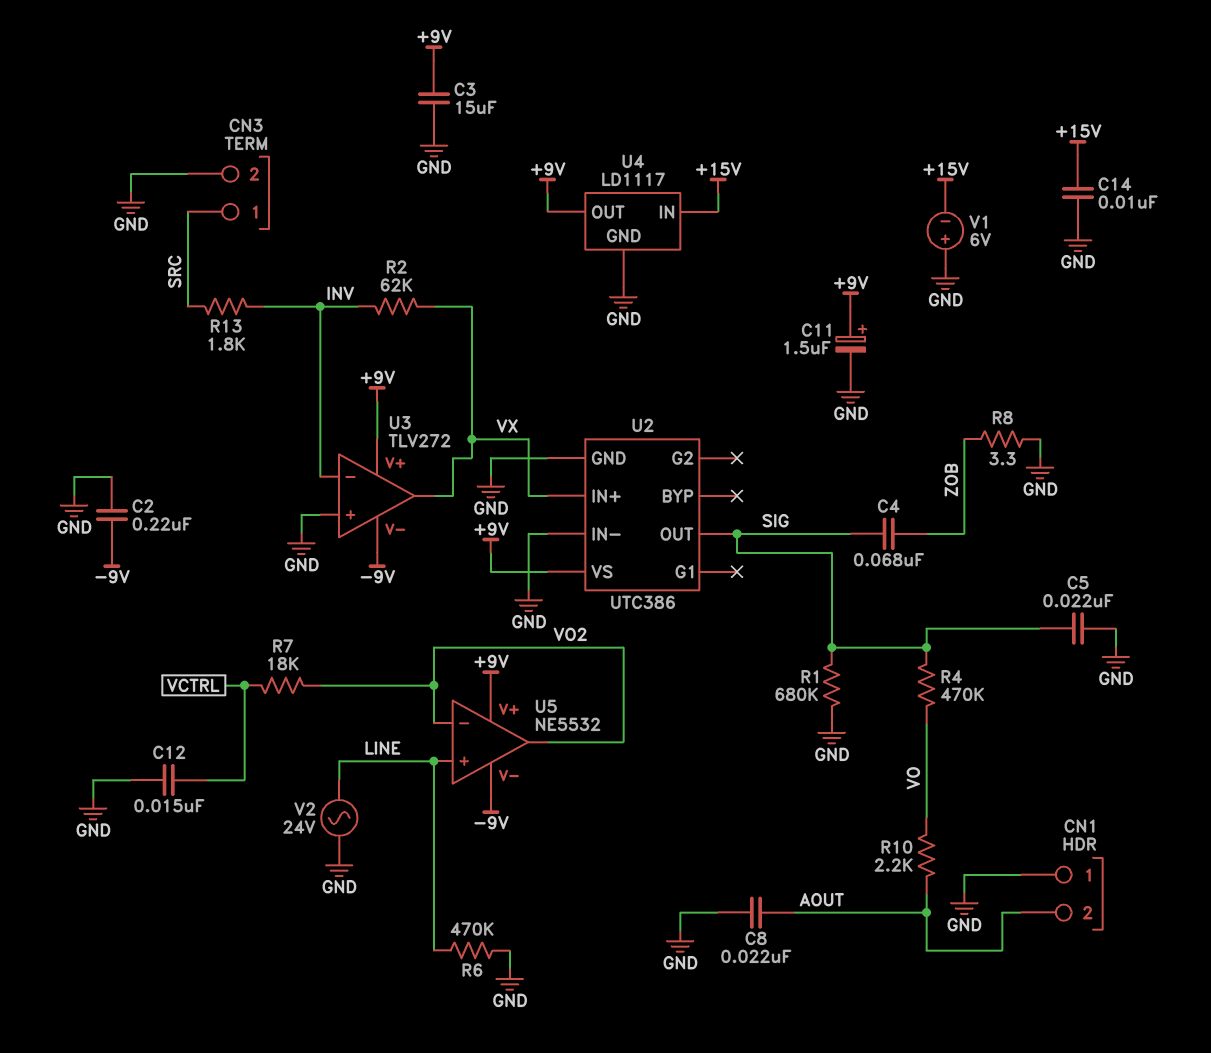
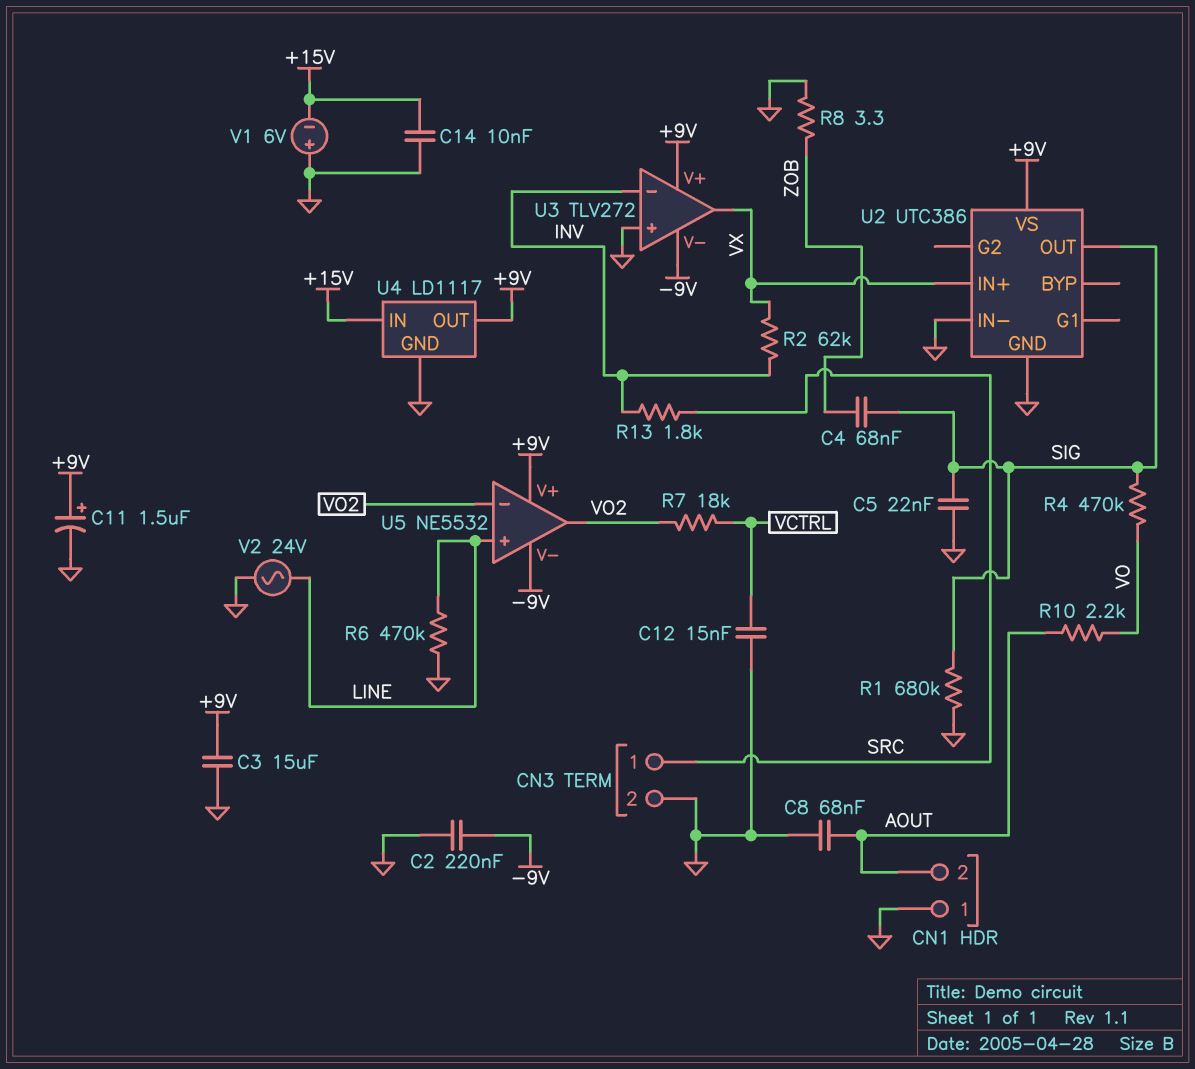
C8: 22nF (AOUT, GND) -> 68nF (AOUT, GND)

